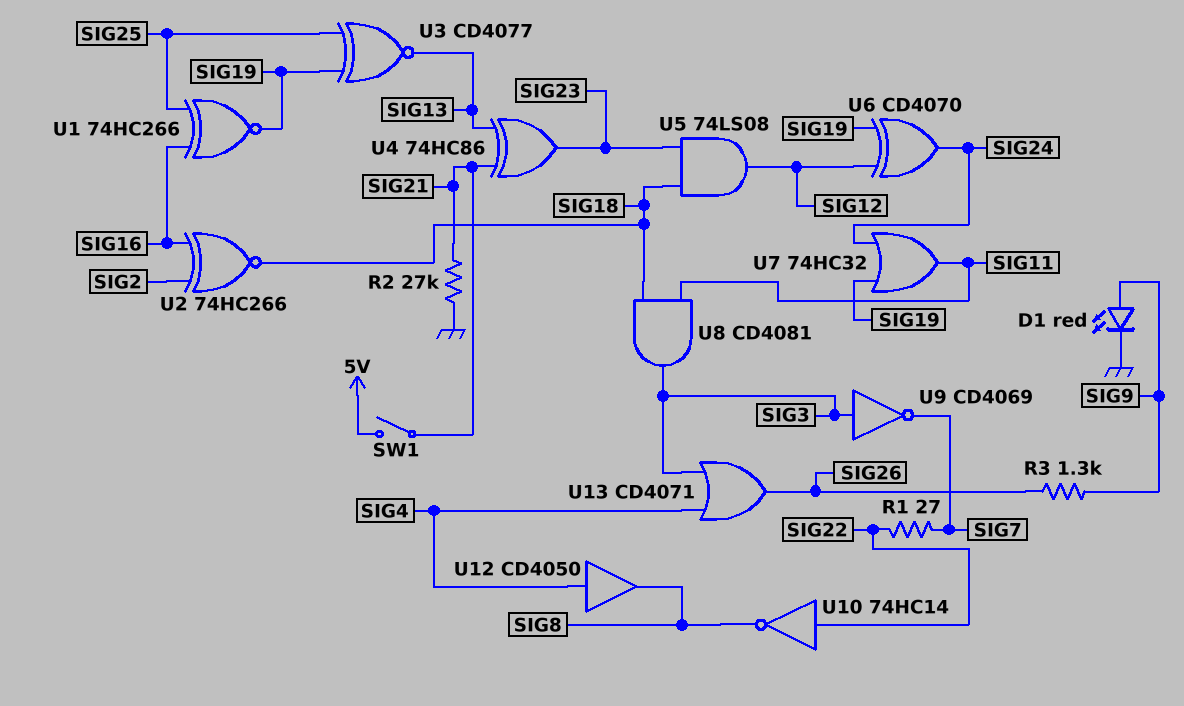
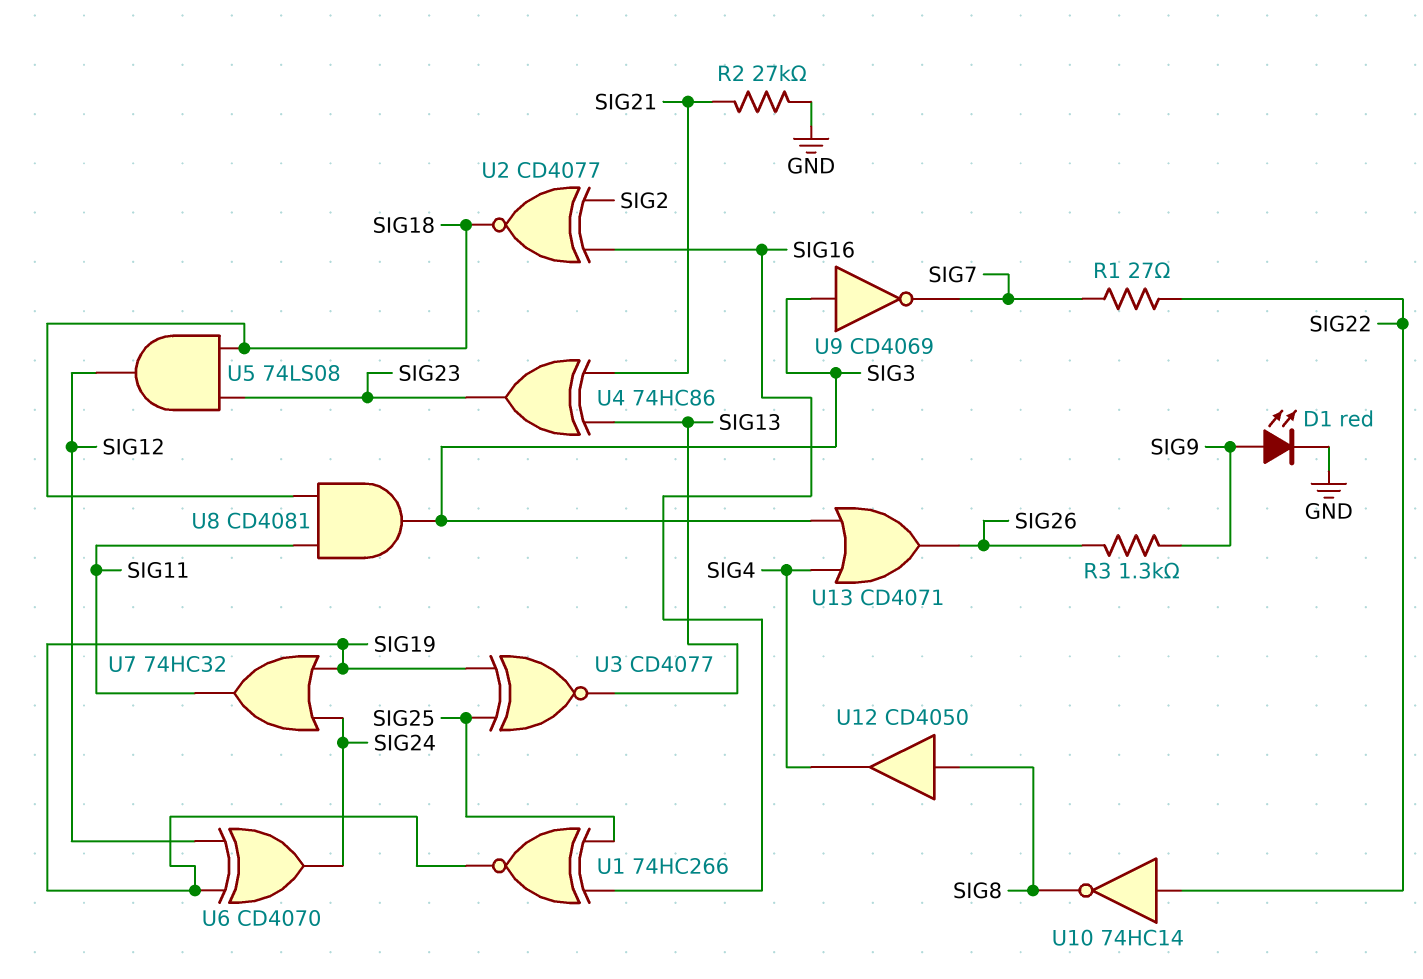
SW1: switch (5V, SIG21) -> none
U2: XNOR 74HC266 (in SIG2, in SIG16, out SIG18) -> XNOR CD4077 (in SIG2, in SIG16, out SIG18)
U12: buffer CD4050 (in SIG4, out SIG8) -> buffer CD4050 (in SIG8, out SIG4)

